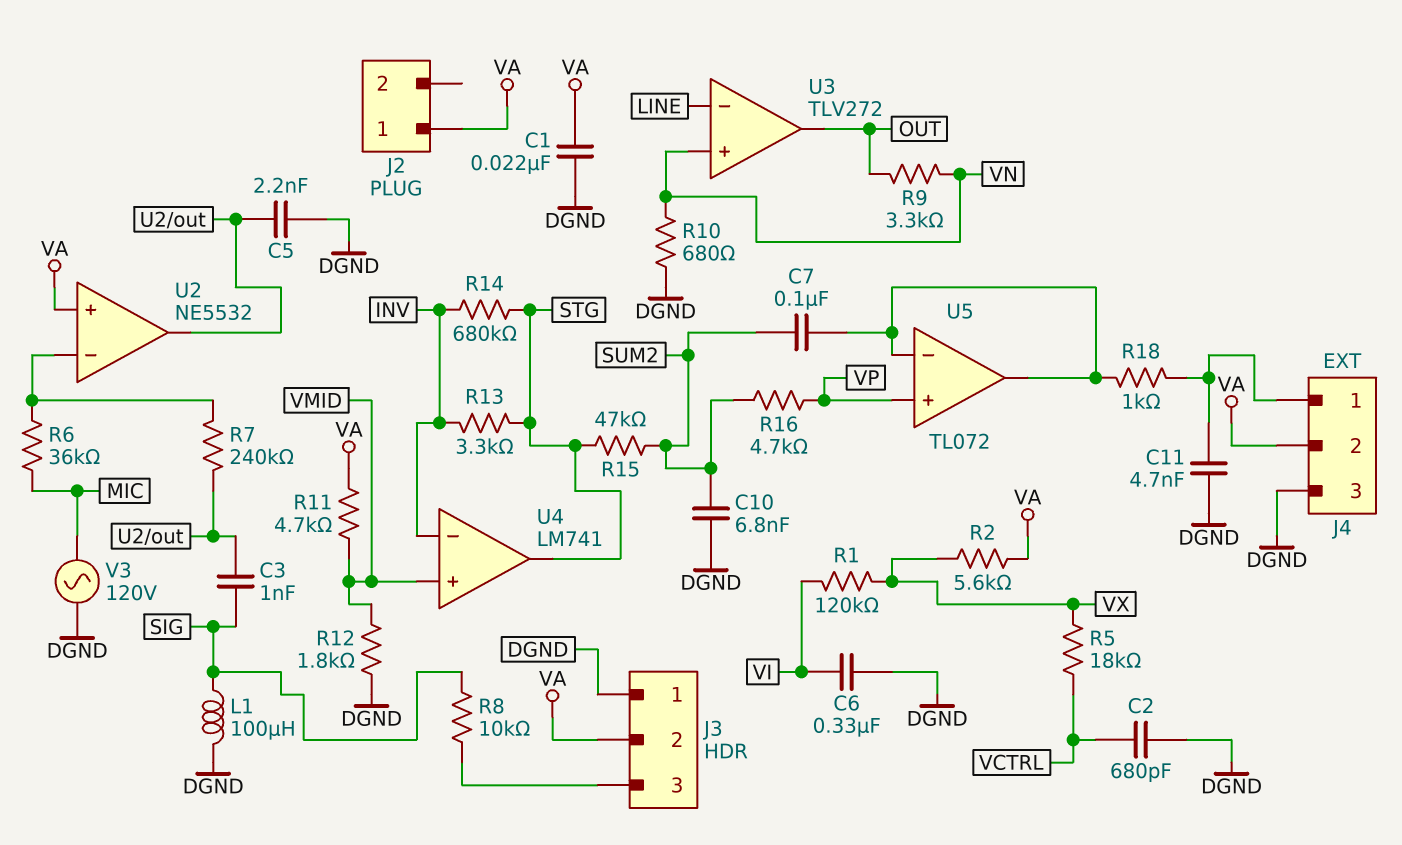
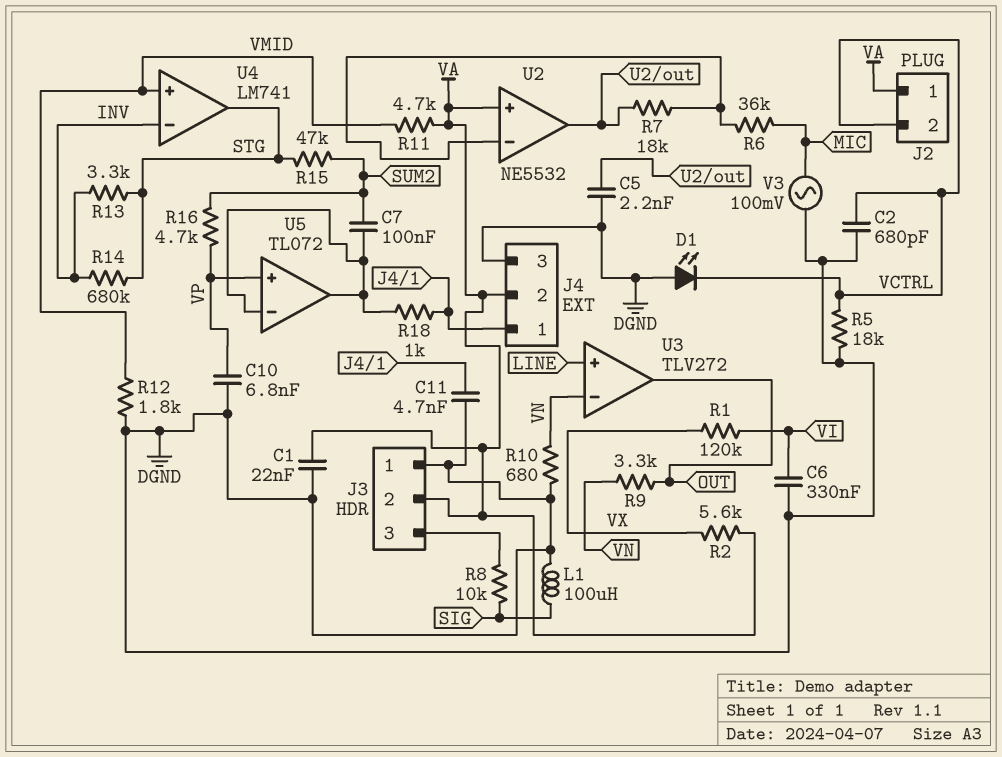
C3: 1nF (SIG, U2/out) -> none
C10: 6.8nF (DGND, SUM2) -> 6.8nF (DGND, VP)
D1: none -> LED (A DGND, K VCTRL)
J2 pin 2: none -> VCTRL
R5: 18k (VCTRL, VX) -> 18k (DGND, VCTRL)
R7: 240k (U2/in-, U2/out) -> 18k (U2/in-, U2/out)
U3 pin in+: VN -> LINE
U3 pin in-: LINE -> VN
V3: AC 120V (DGND, MIC) -> AC 100mV (DGND, MIC)

